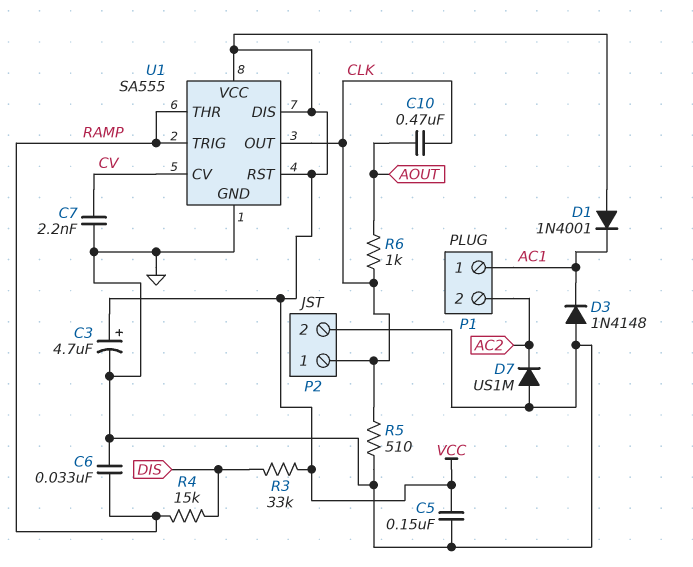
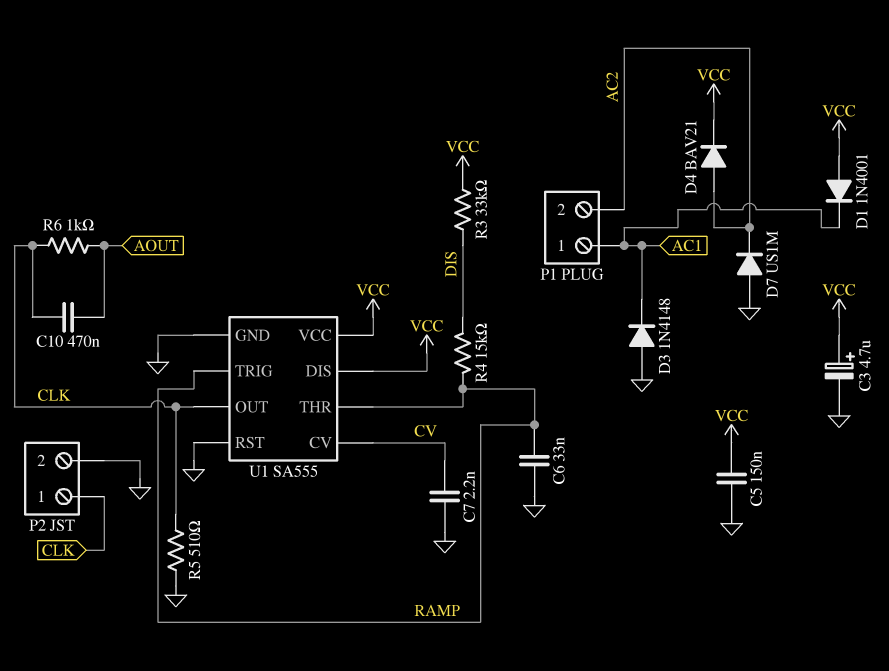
D4: none -> diode BAV21 (A AC2, K VCC)
U1 pin RST: VCC -> GND

